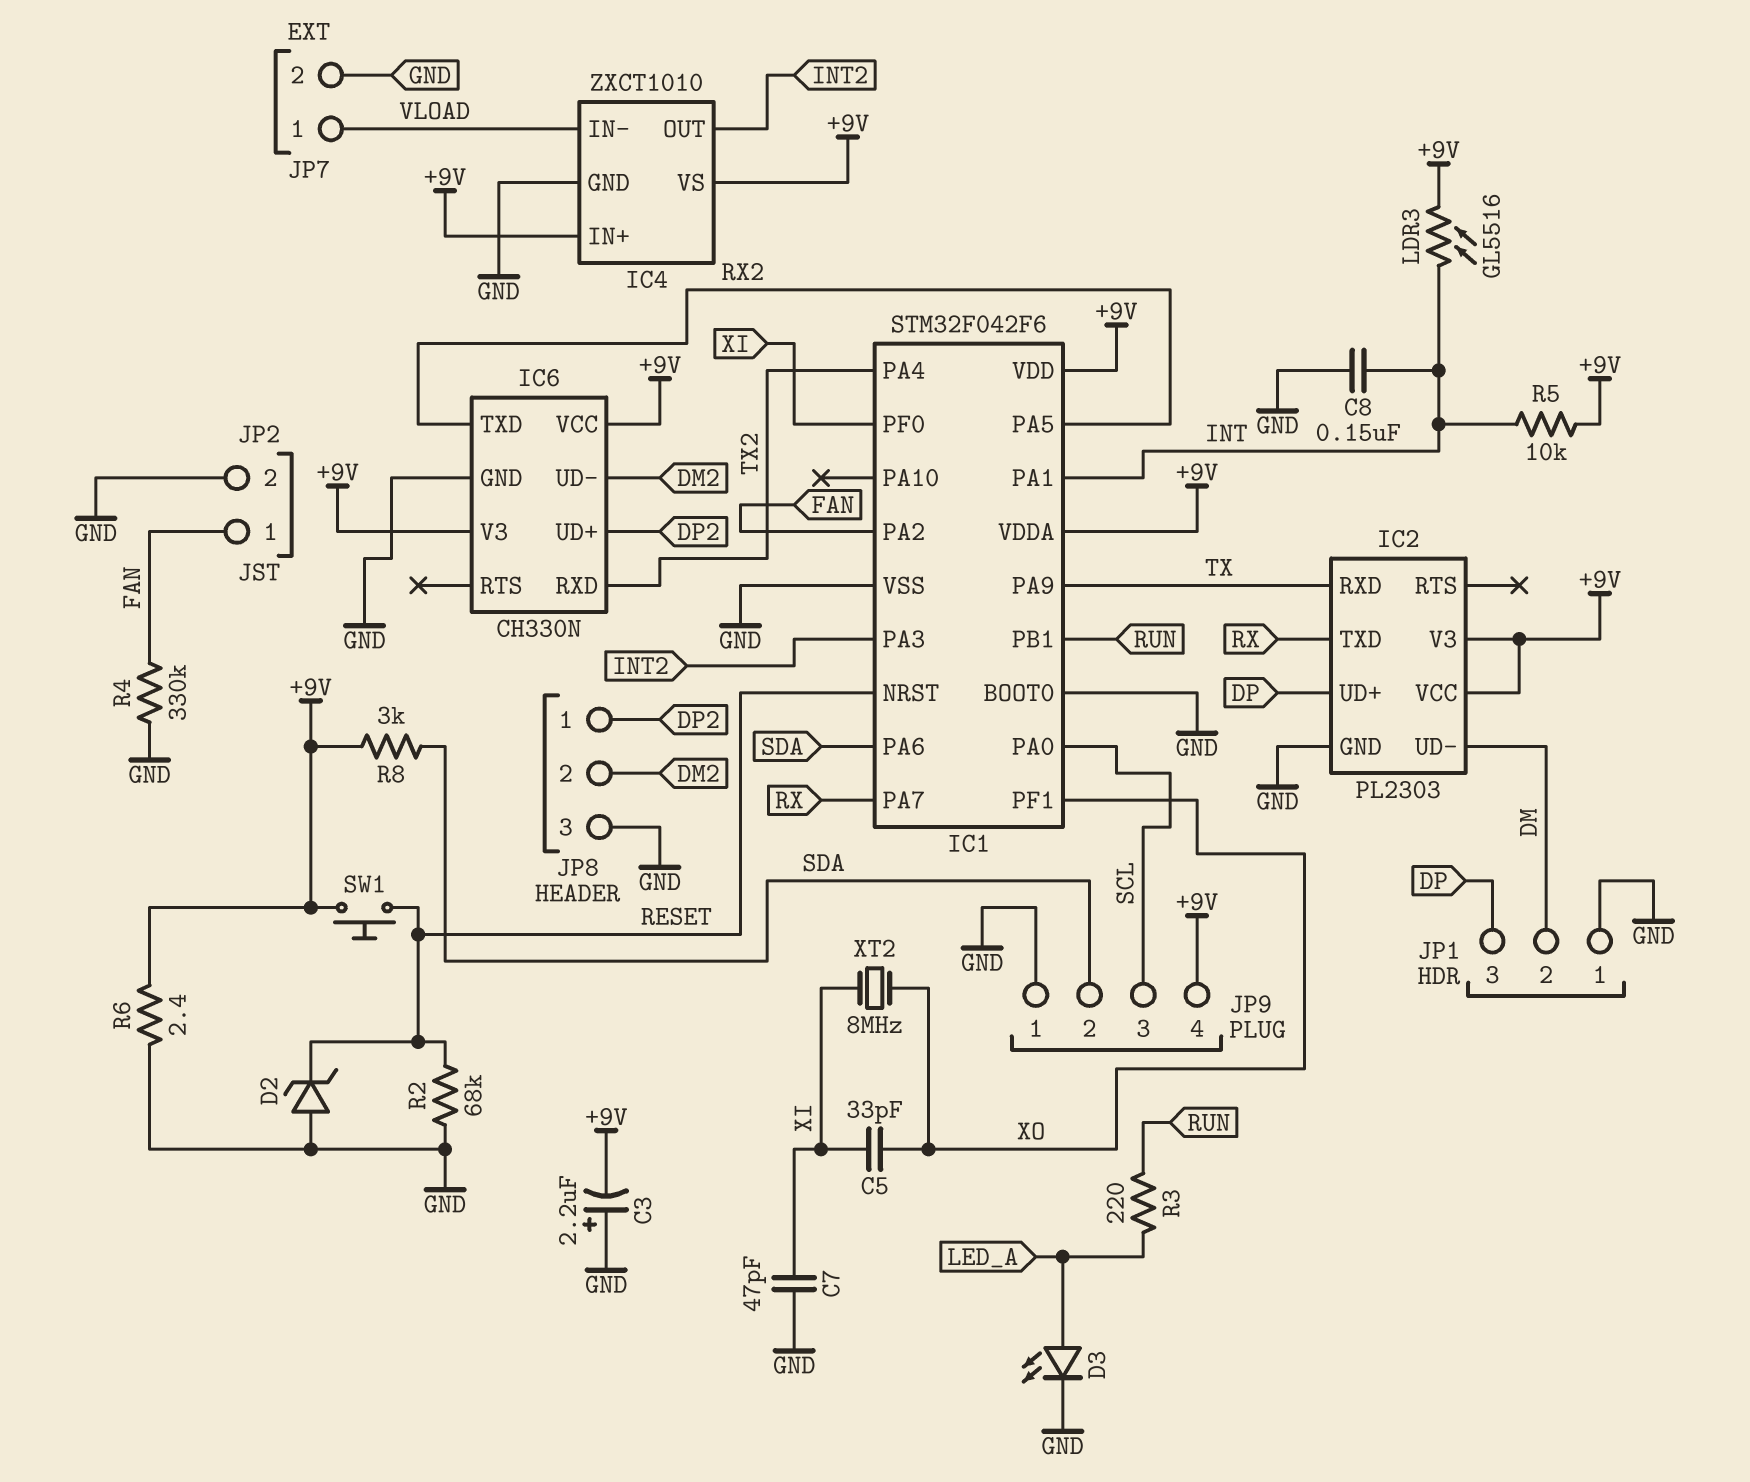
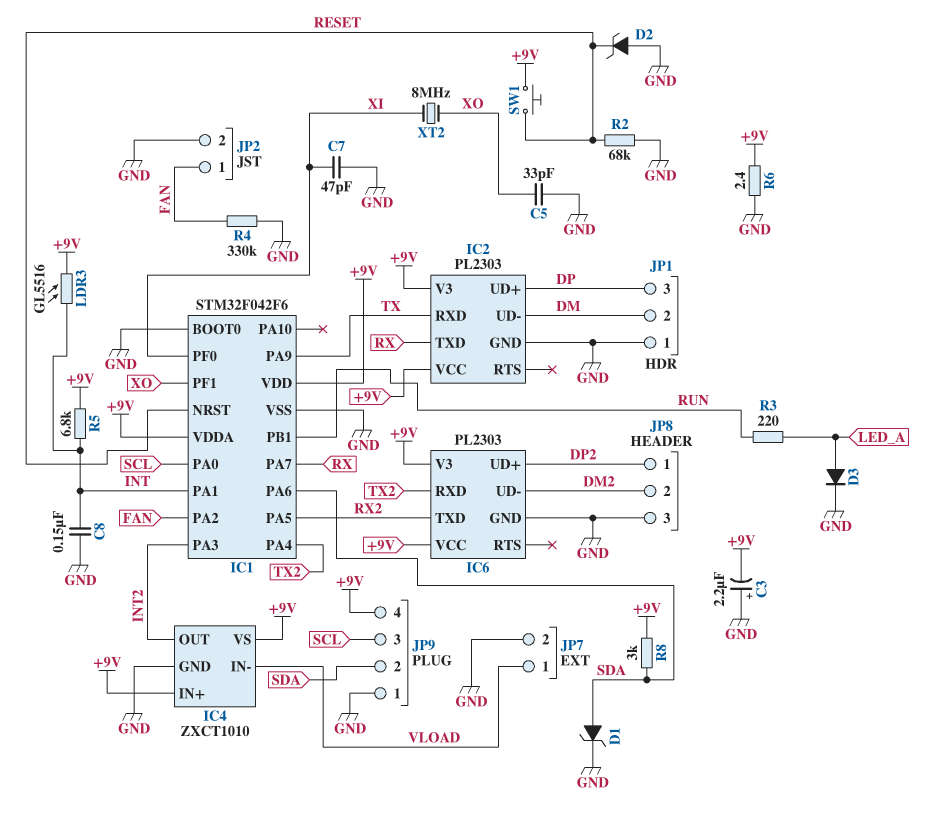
C5: 33pF (XI, XO) -> 33pF (GND, XO)
D1: none -> zener (A SDA, K GND)
D3: LED (A LED_A, K GND) -> diode (A LED_A, K GND)
IC6: CH330N -> PL2303
R5: 10k (+9V, INT) -> 6.8k (+9V, INT)

